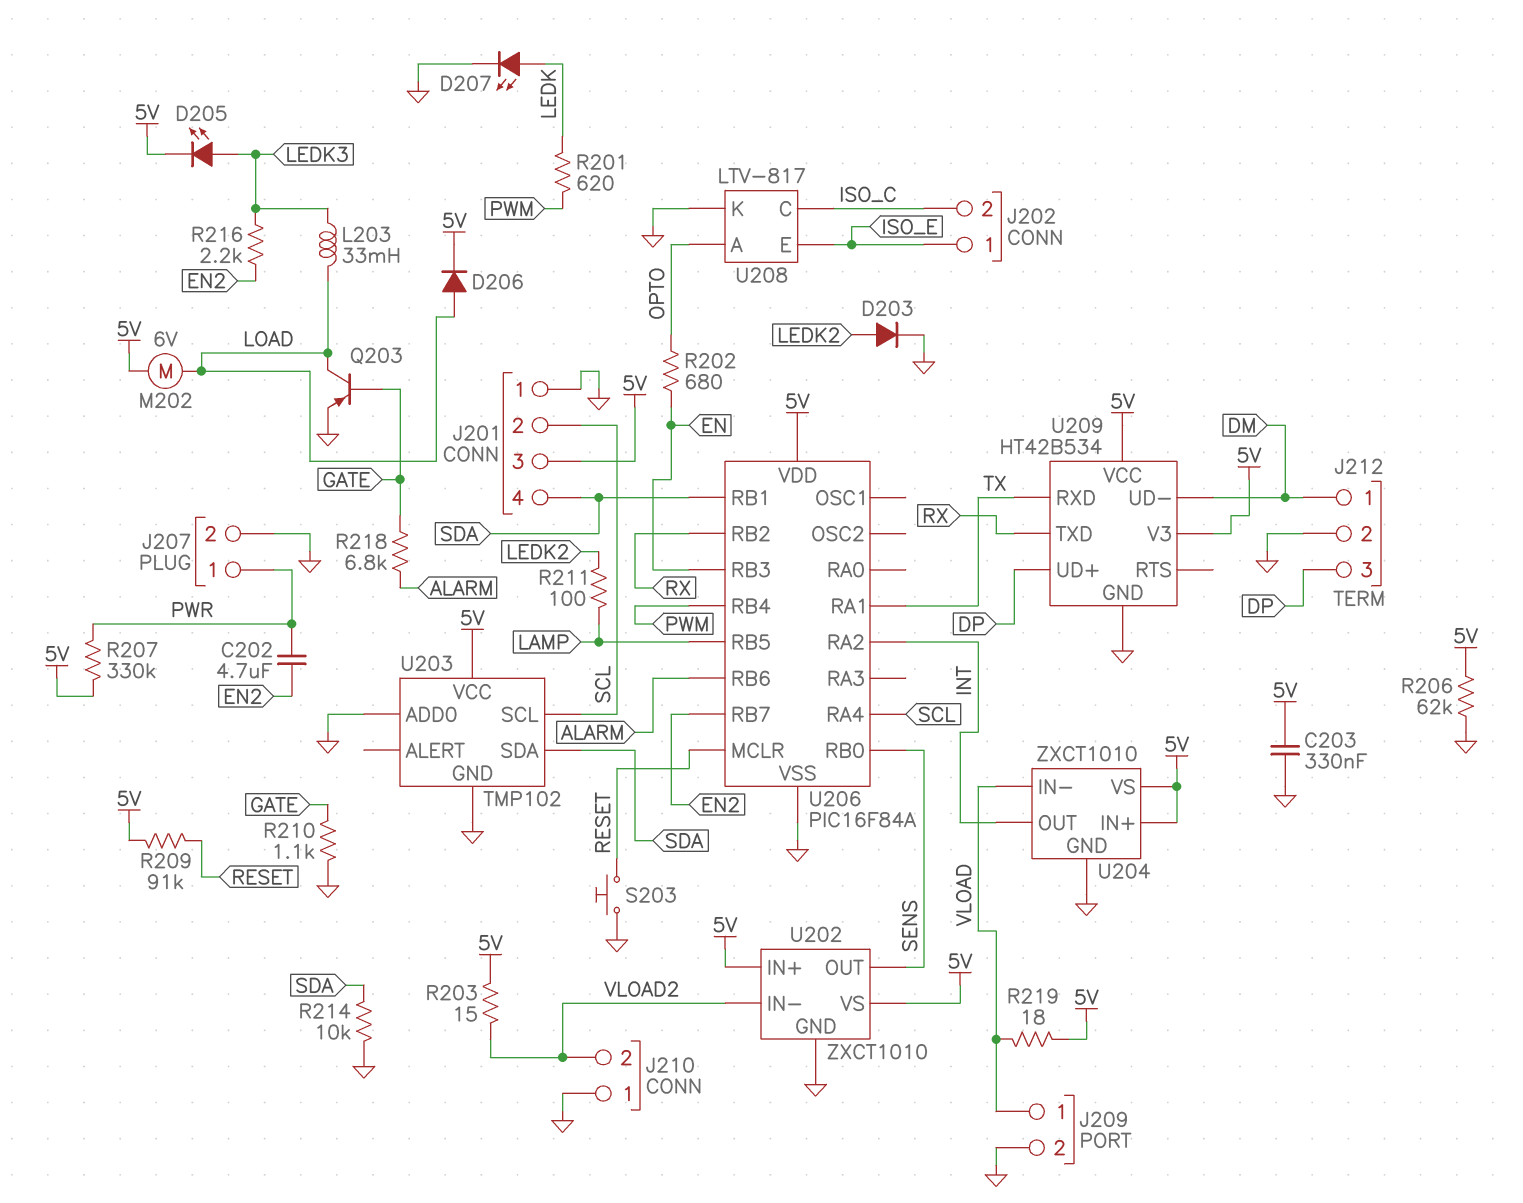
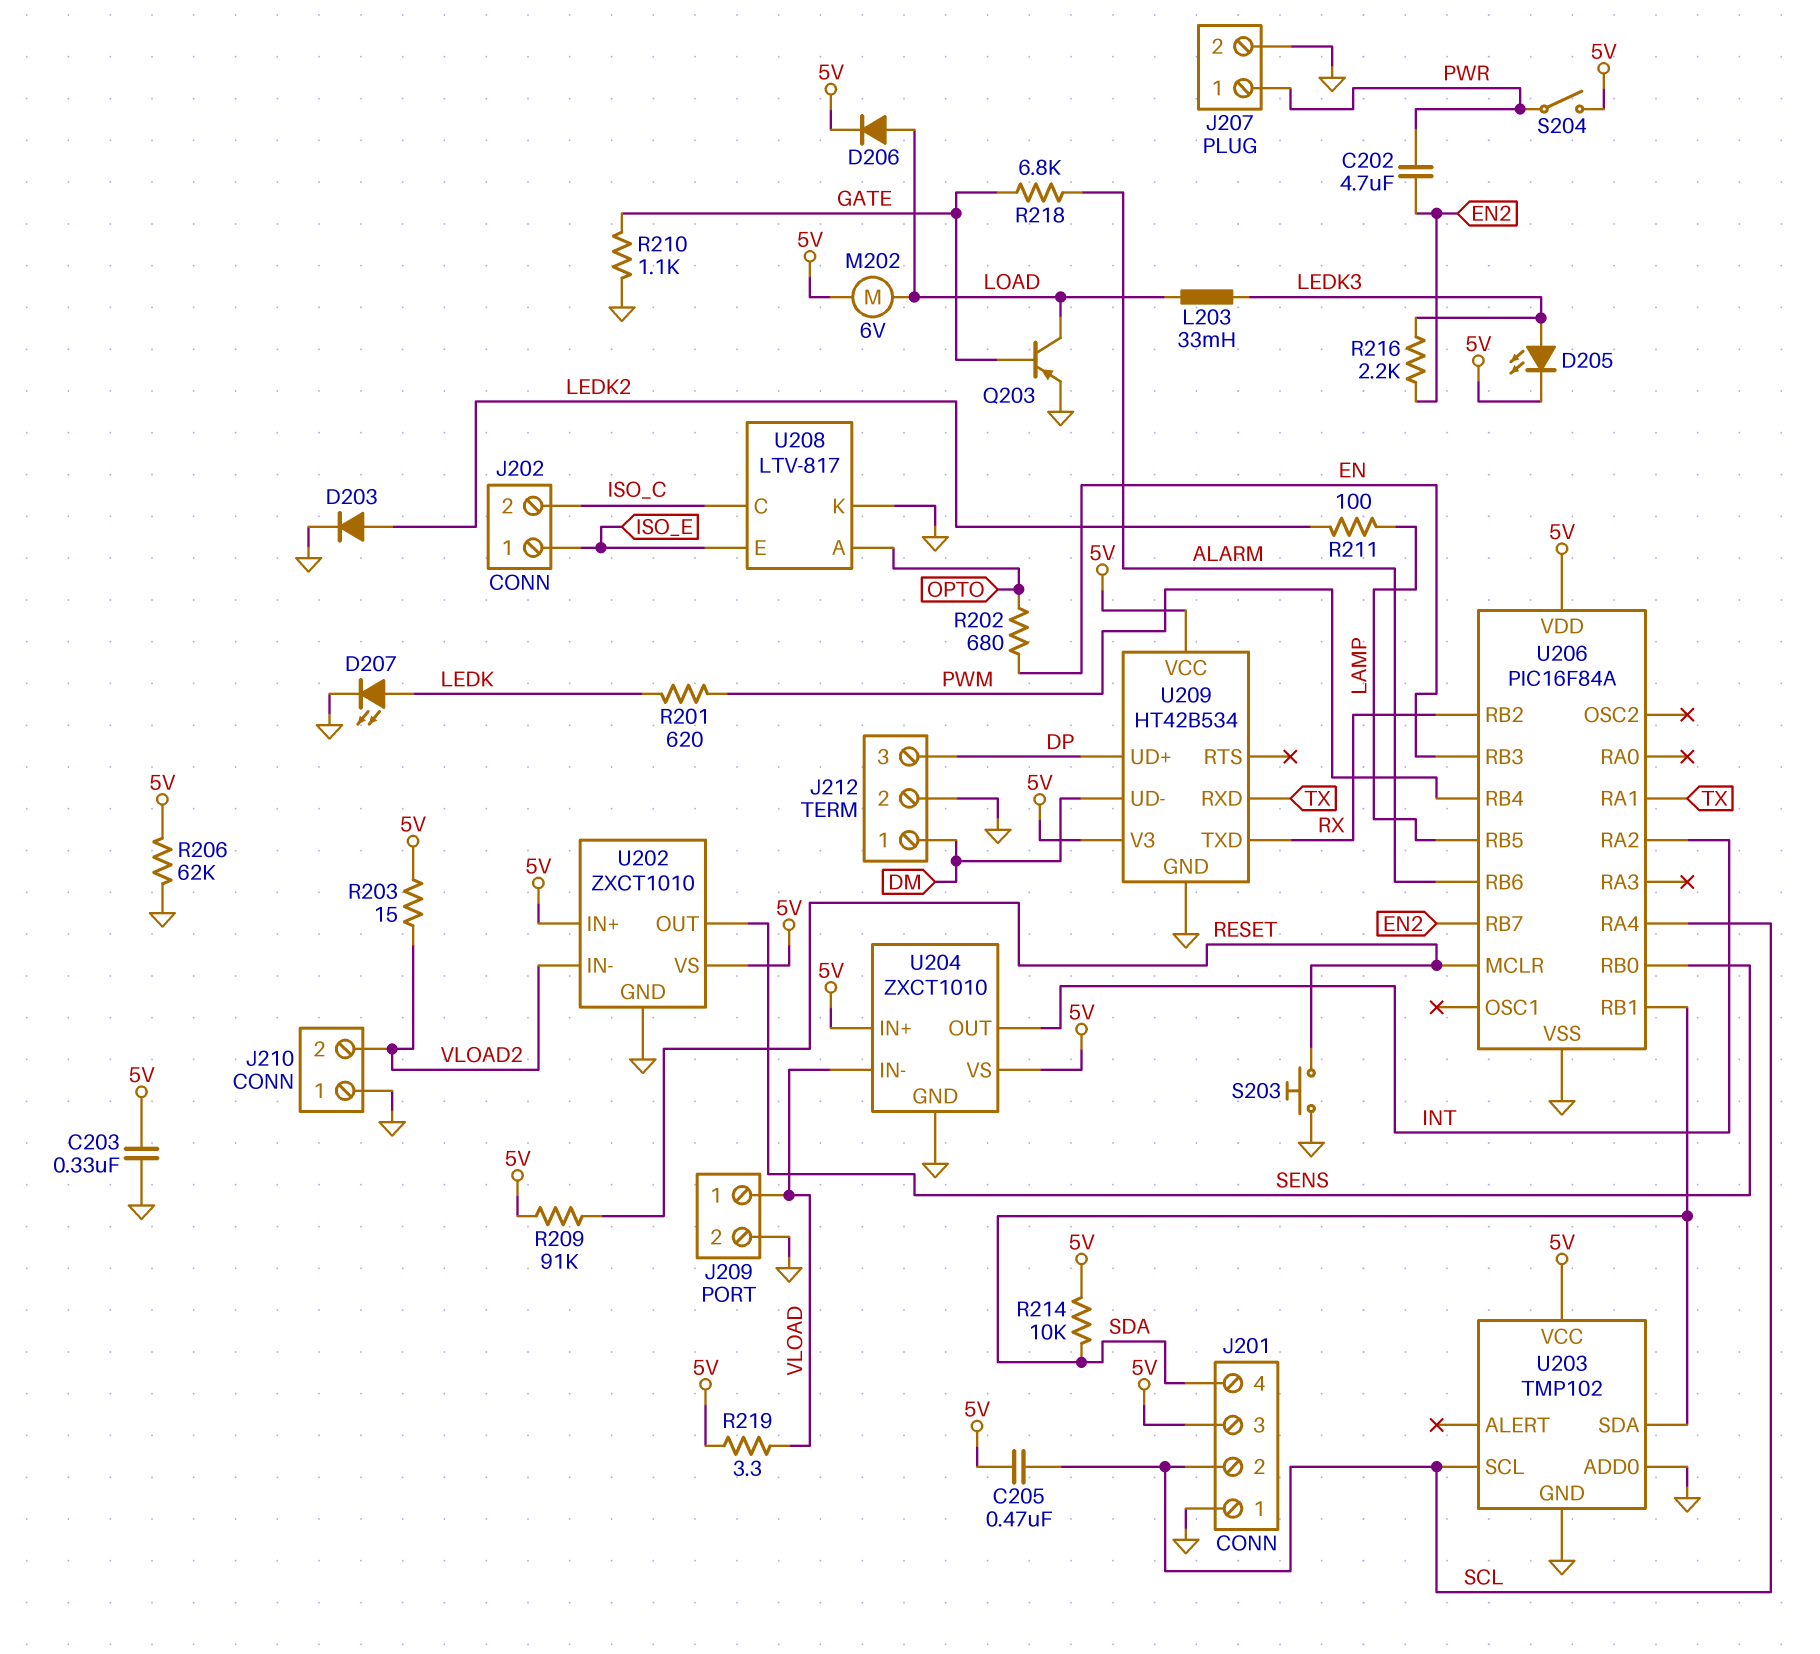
C205: none -> 470nF (5V, SCL)
R207: 330k (5V, PWR) -> none
R214: 10k (GND, SDA) -> 10k (5V, SDA)
R219: 18 (5V, VLOAD) -> 3.3 (5V, VLOAD)
S204: none -> switch (5V, PWR)

